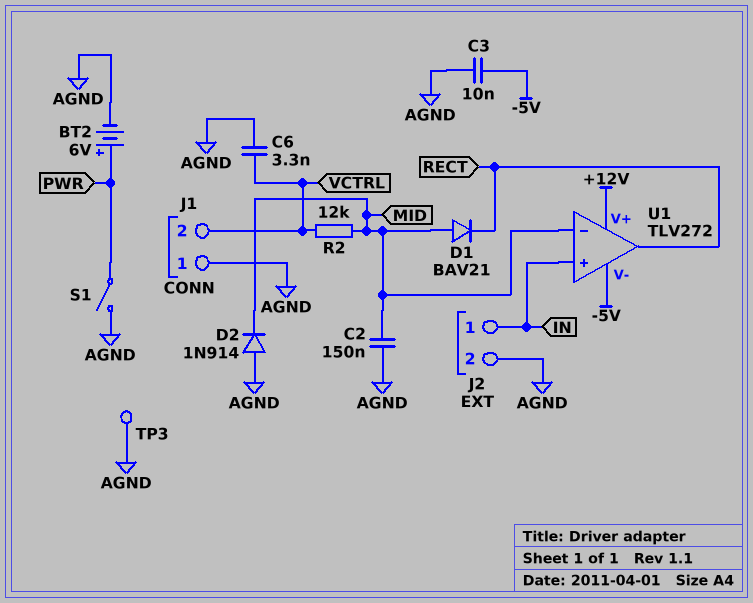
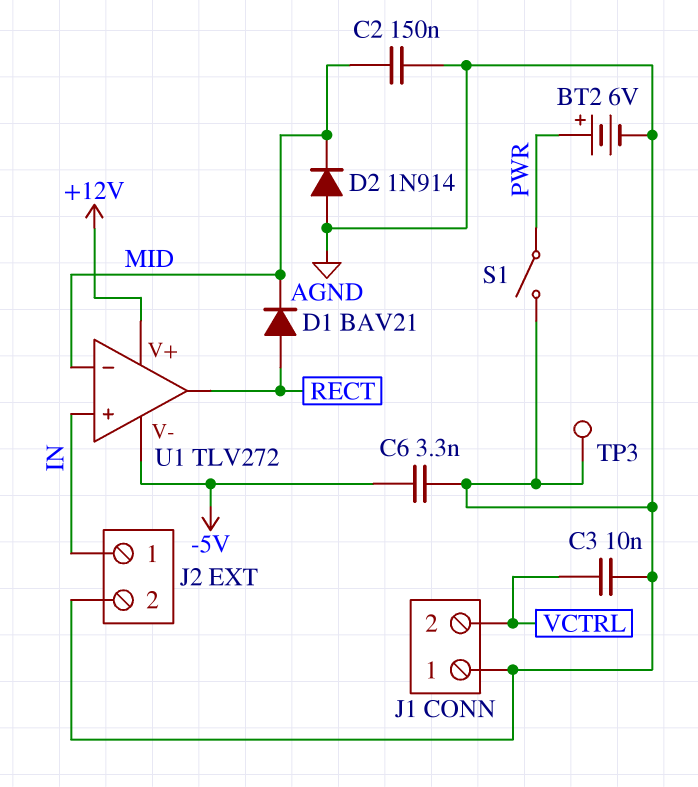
C3: 10nF (-5V, AGND) -> 10nF (AGND, VCTRL)
C6: 3.3nF (AGND, VCTRL) -> 3.3nF (-5V, AGND)
D1: diode BAV21 (A MID, K RECT) -> diode BAV21 (A RECT, K MID)
R2: 12k (MID, VCTRL) -> none

